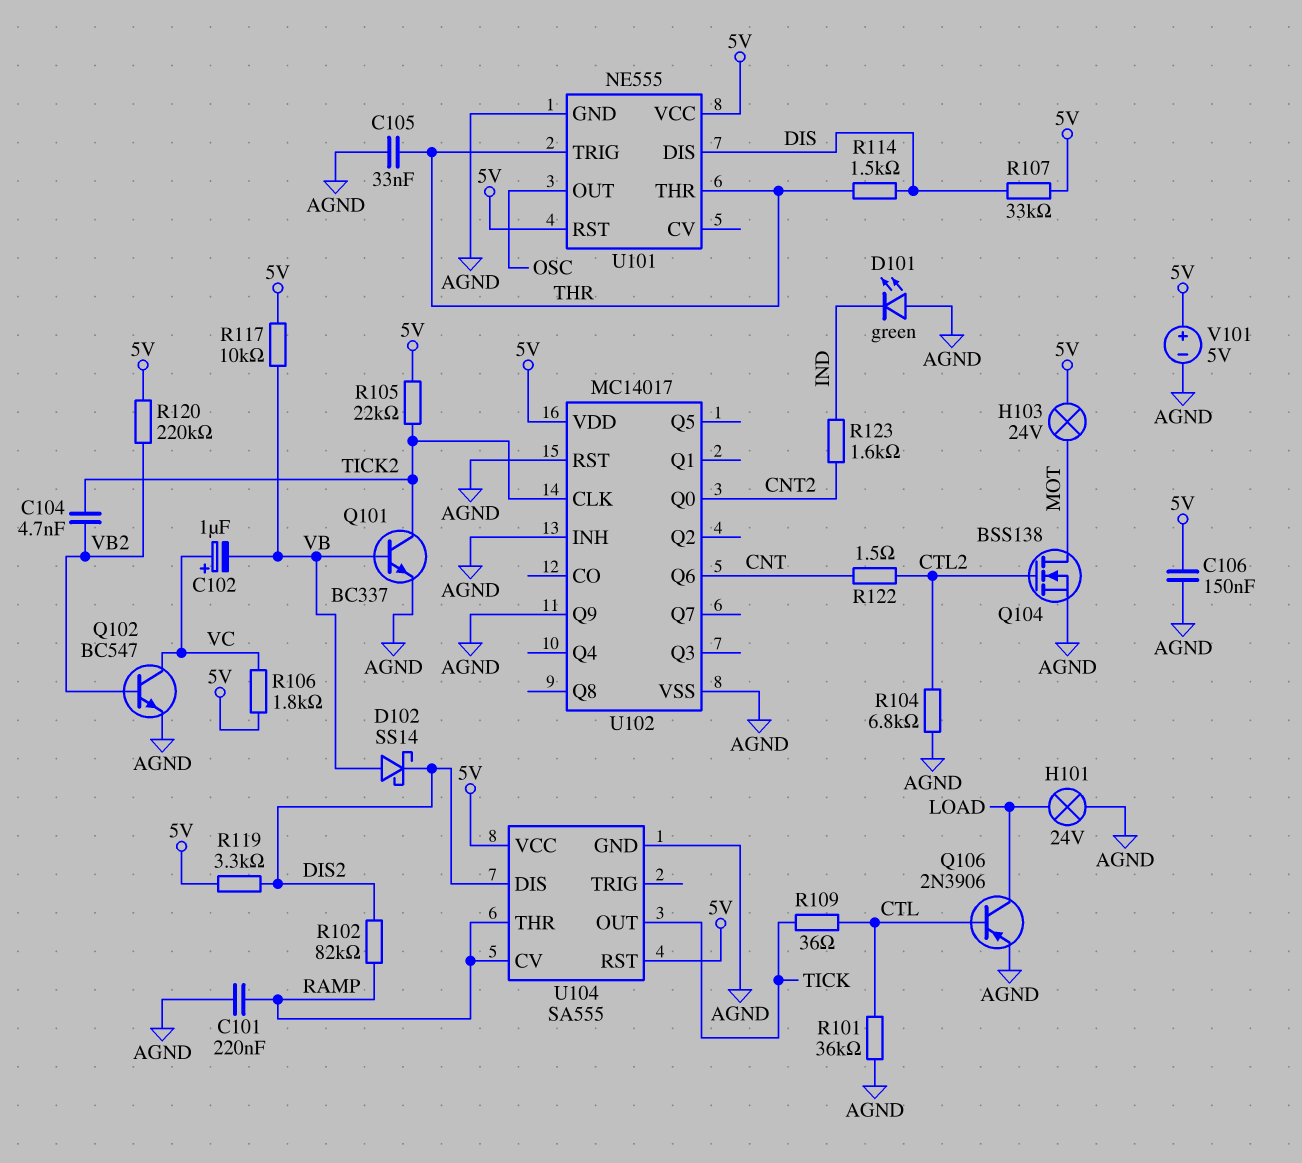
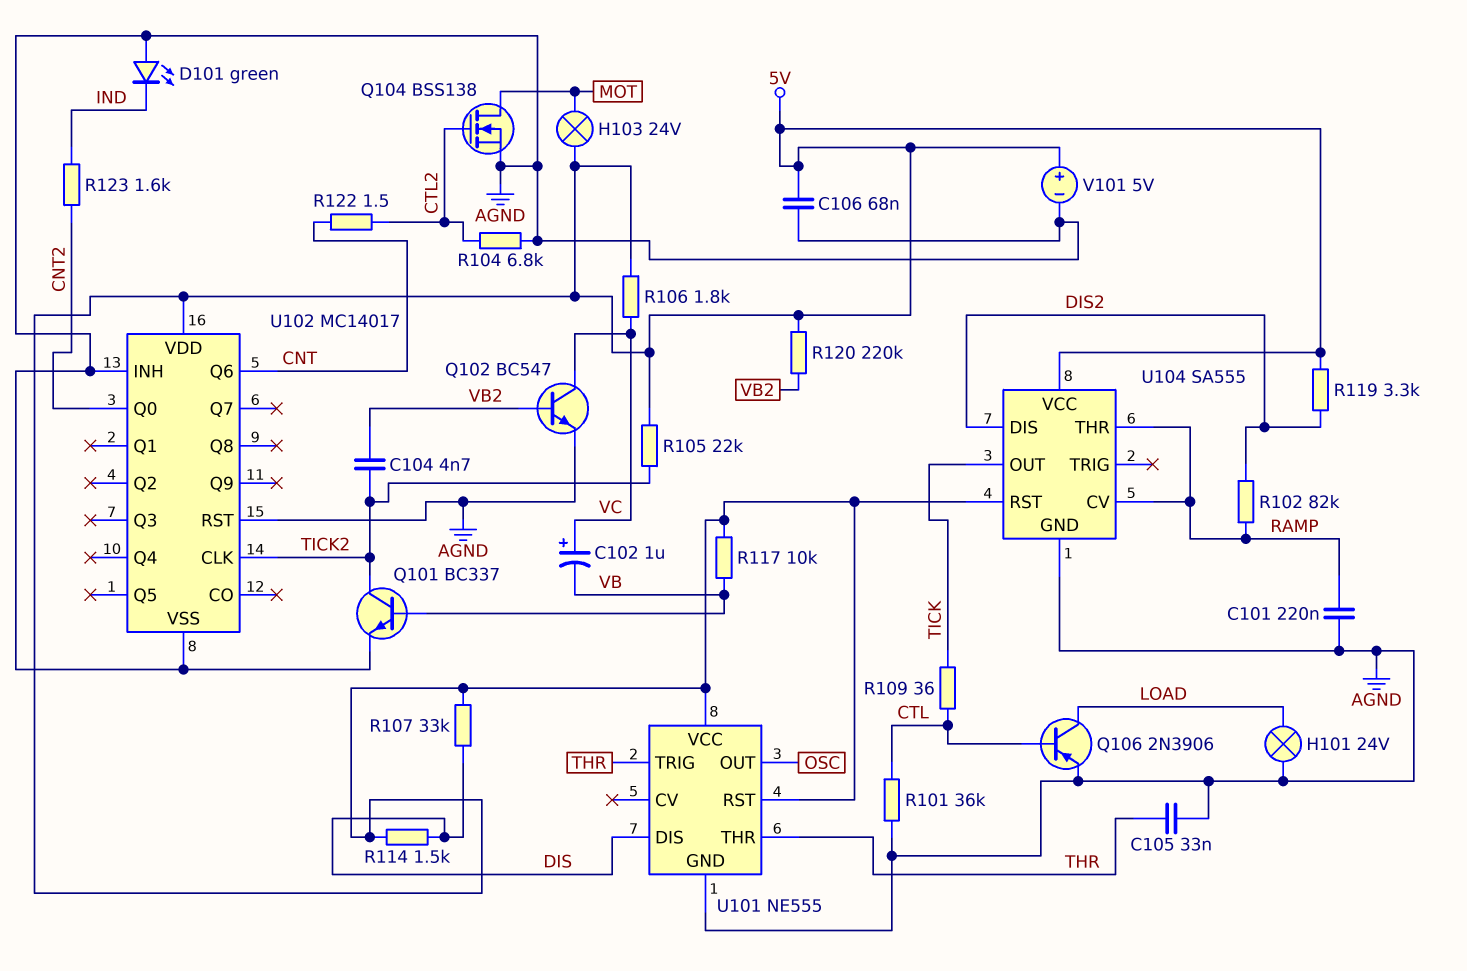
C106: 150nF (5V, AGND) -> 68nF (5V, AGND)
D102: schottky SS14 (A VB, K DIS2) -> none
R114: 1.5k (DIS, THR) -> 1.5k (5V, DIS)
U102 pin Q9: AGND -> none

